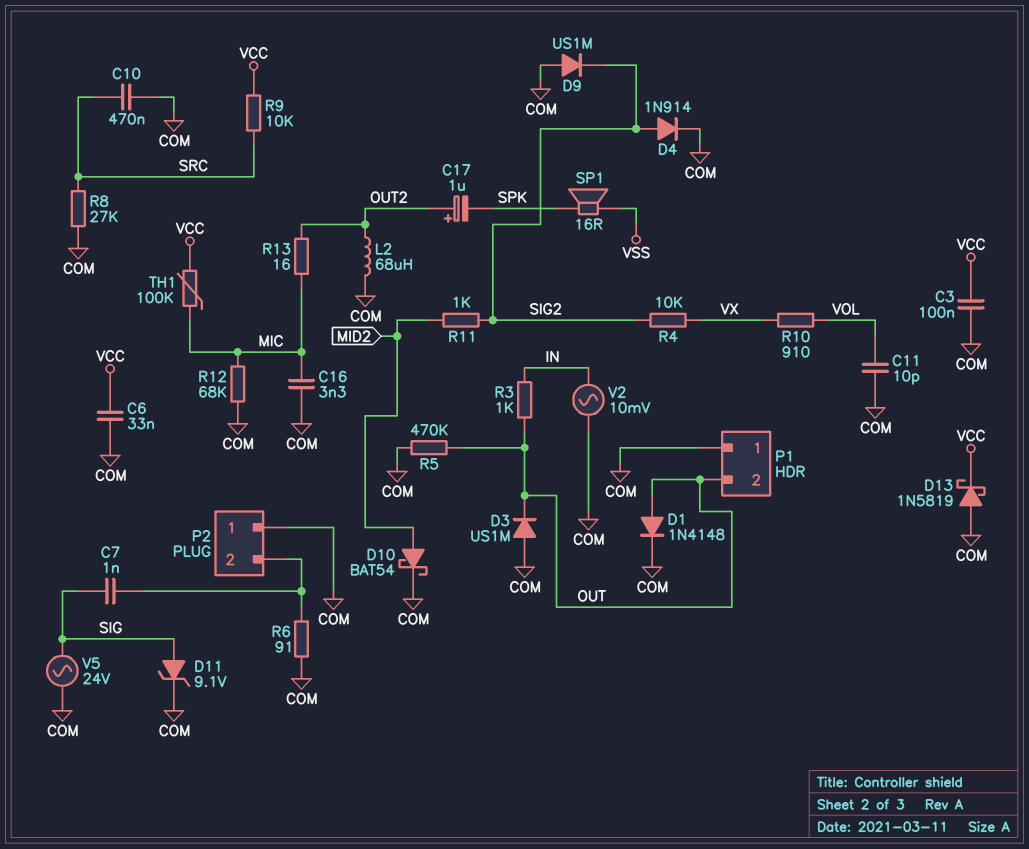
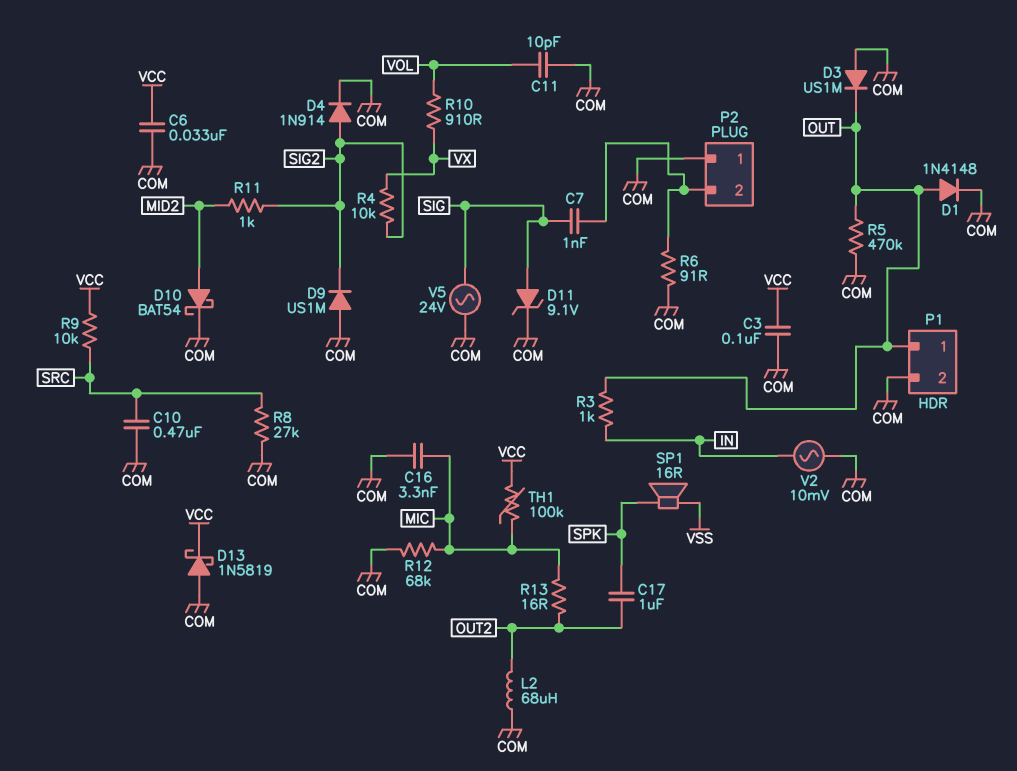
C17: 1uF (plus OUT2, minus SPK) -> 1uF (OUT2, SPK)
P1 pin 1: COM -> OUT
P1 pin 2: OUT -> COM

